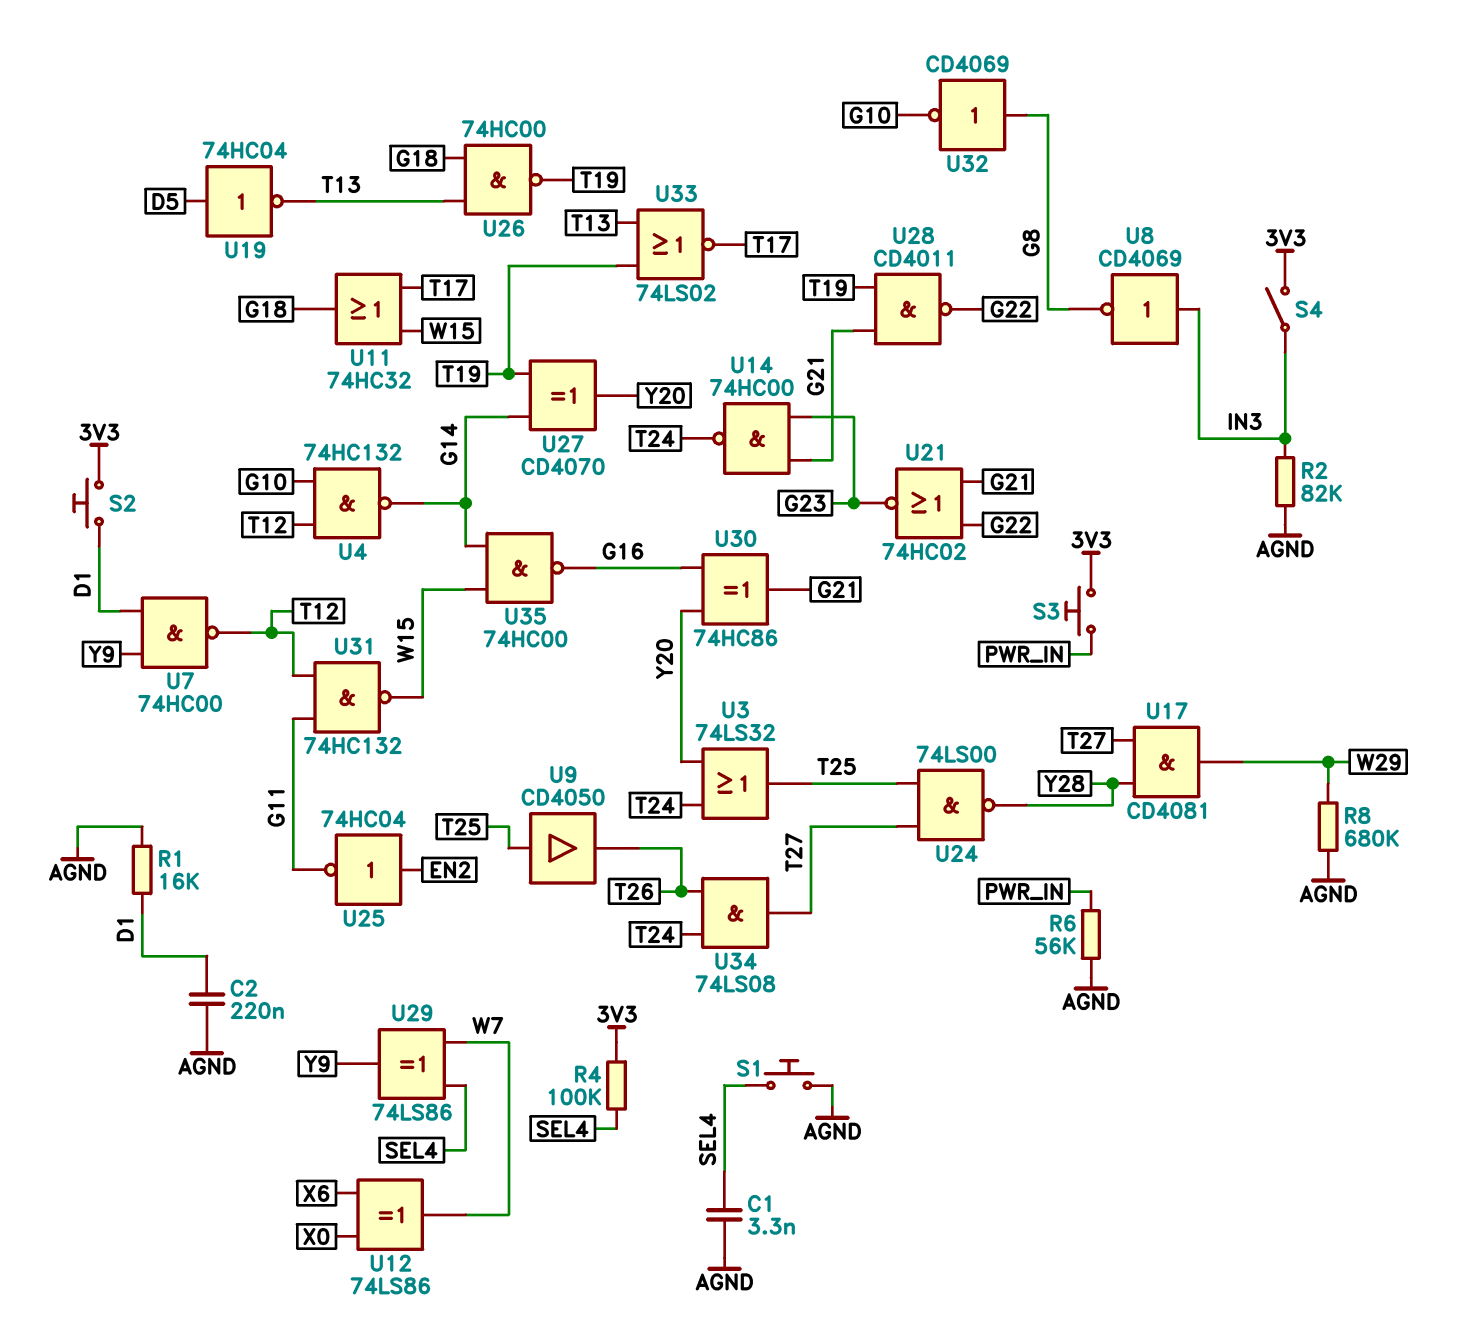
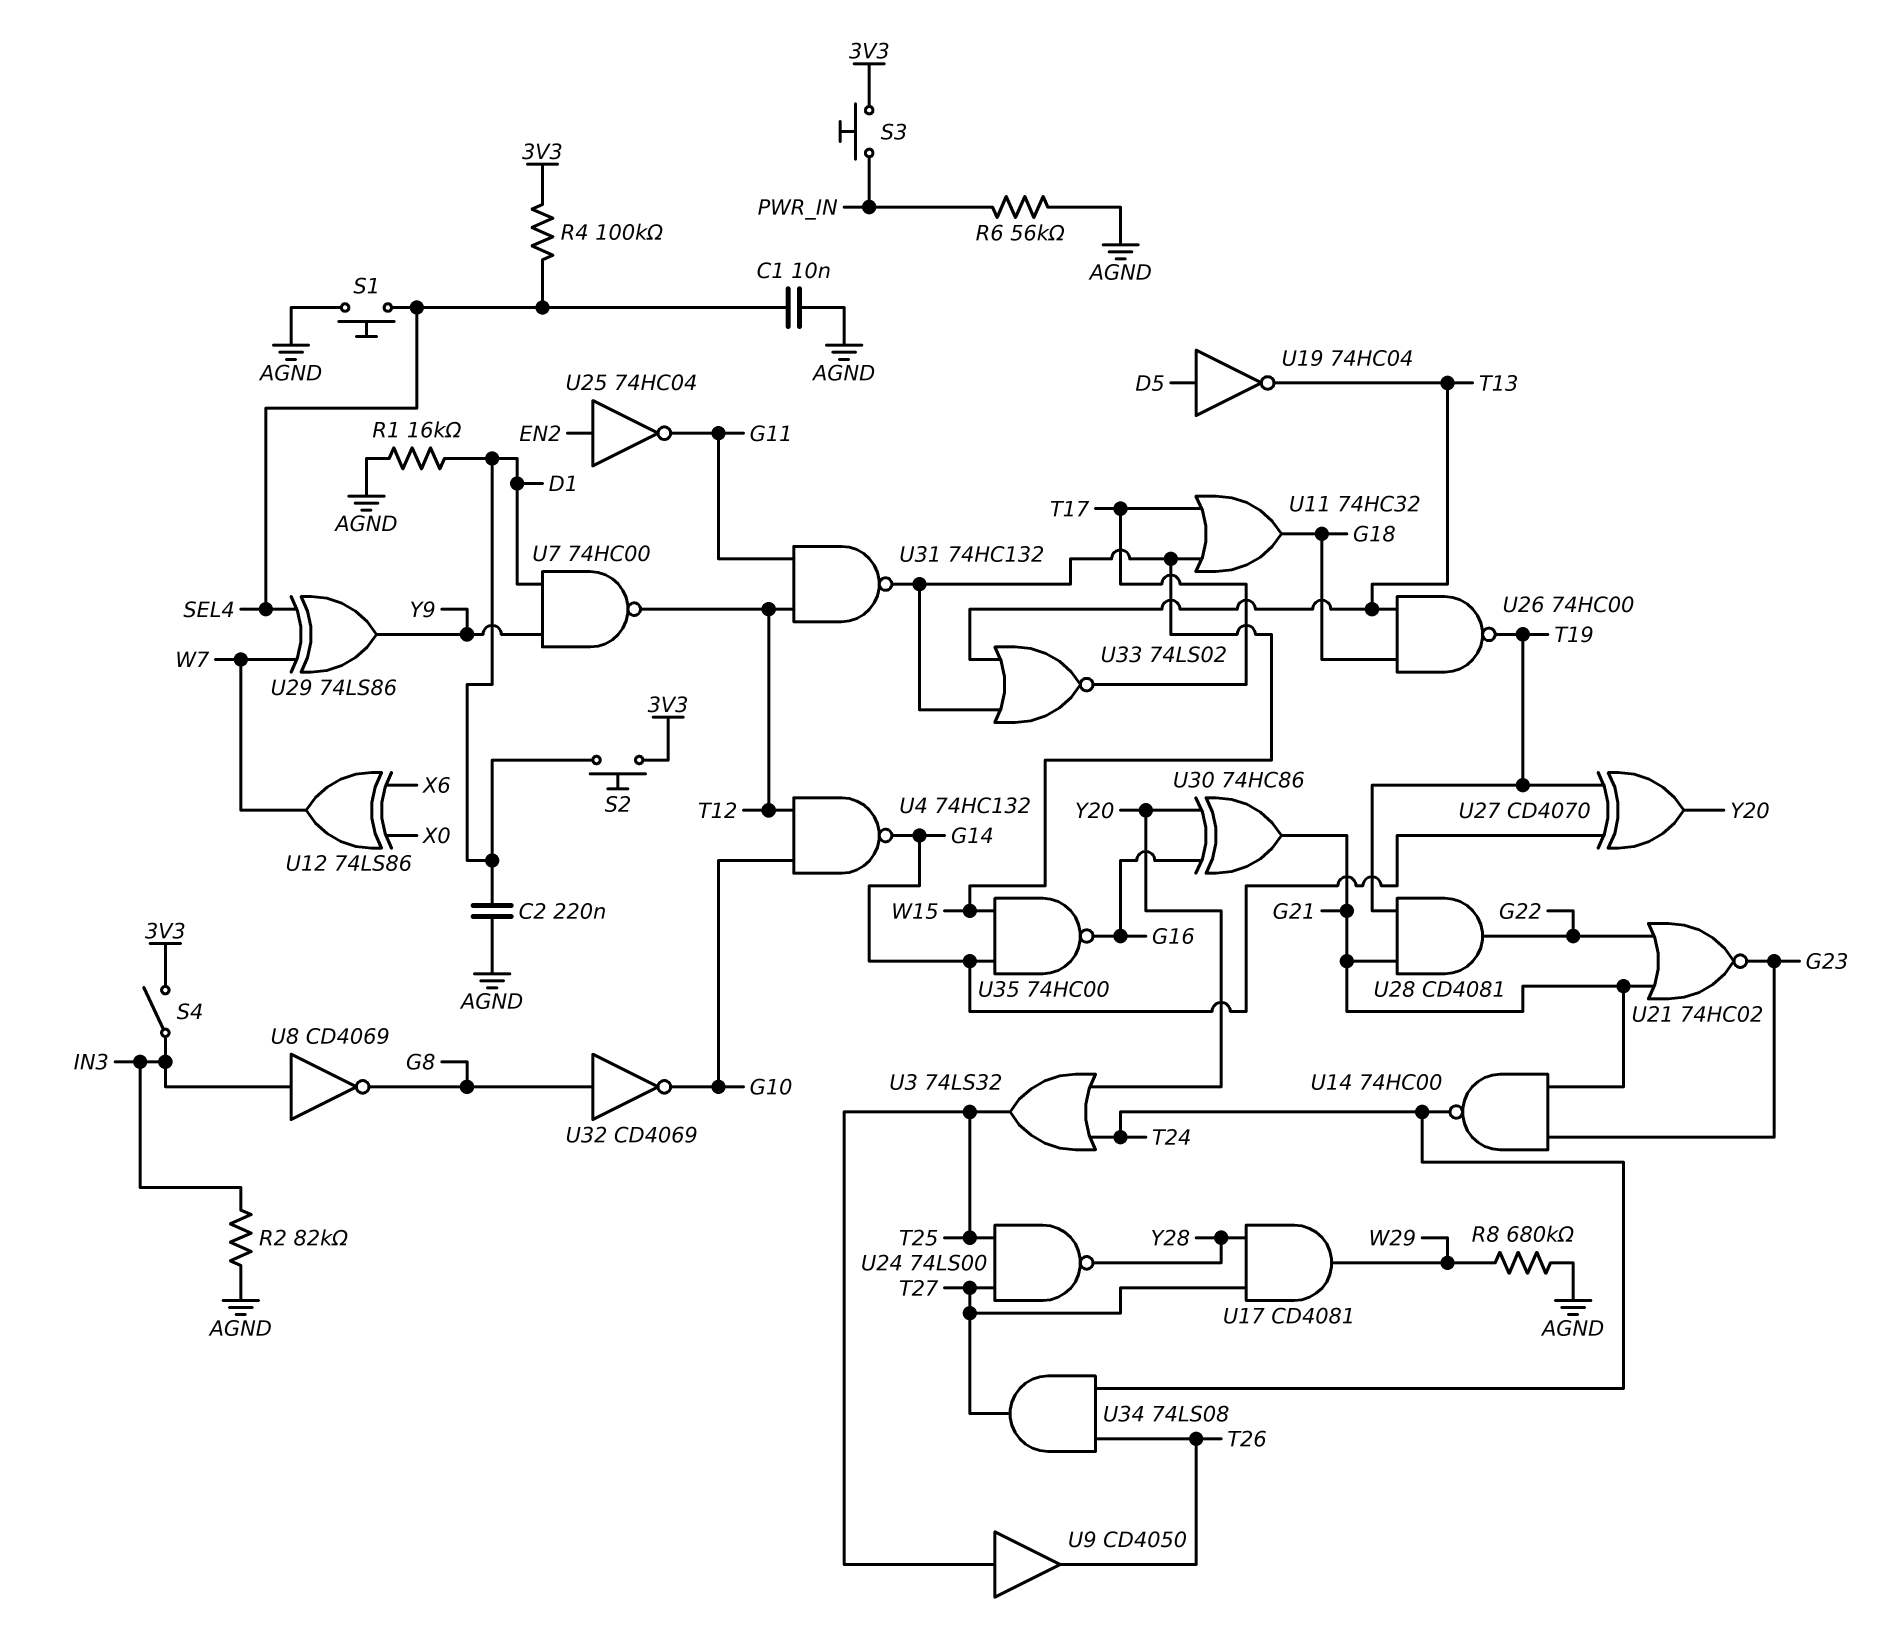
C1: 3.3nF (AGND, SEL4) -> 10nF (AGND, SEL4)
U28: NAND CD4011 (in G21, in T19, out G22) -> AND CD4081 (in G21, in T19, out G22)
U33: NOR 74LS02 (in T13, in T19, out T17) -> NOR 74LS02 (in T13, in W15, out T17)

